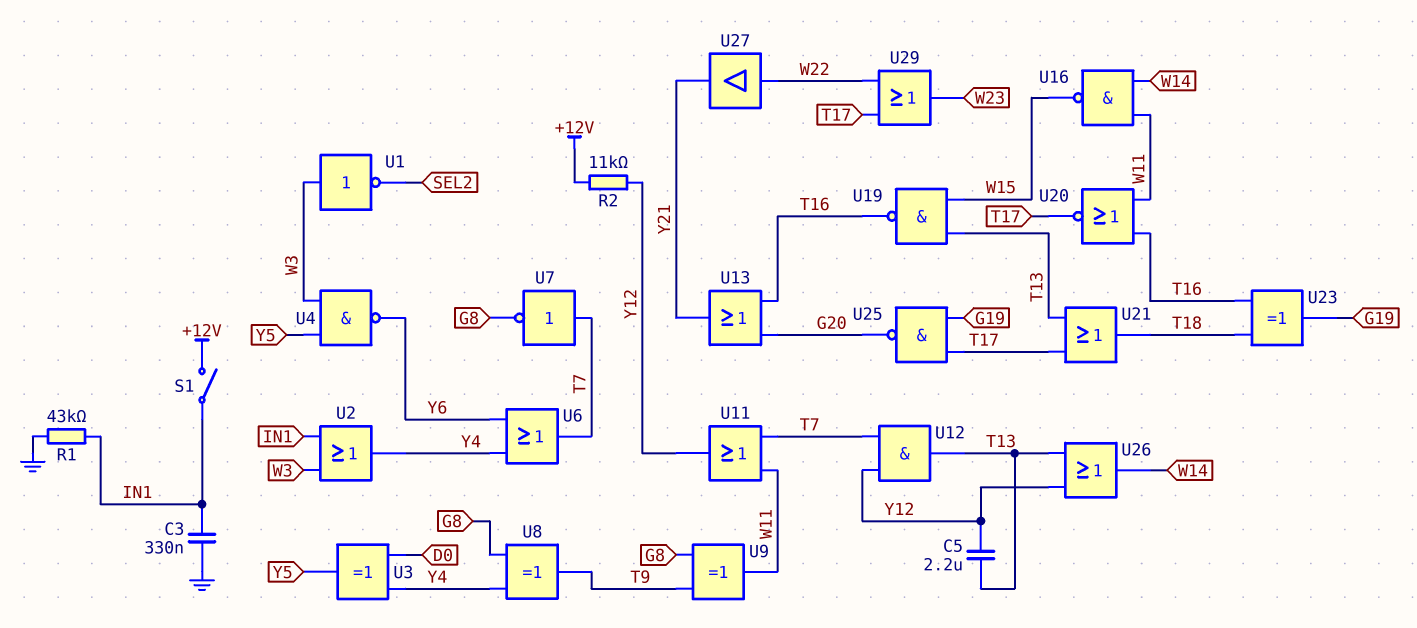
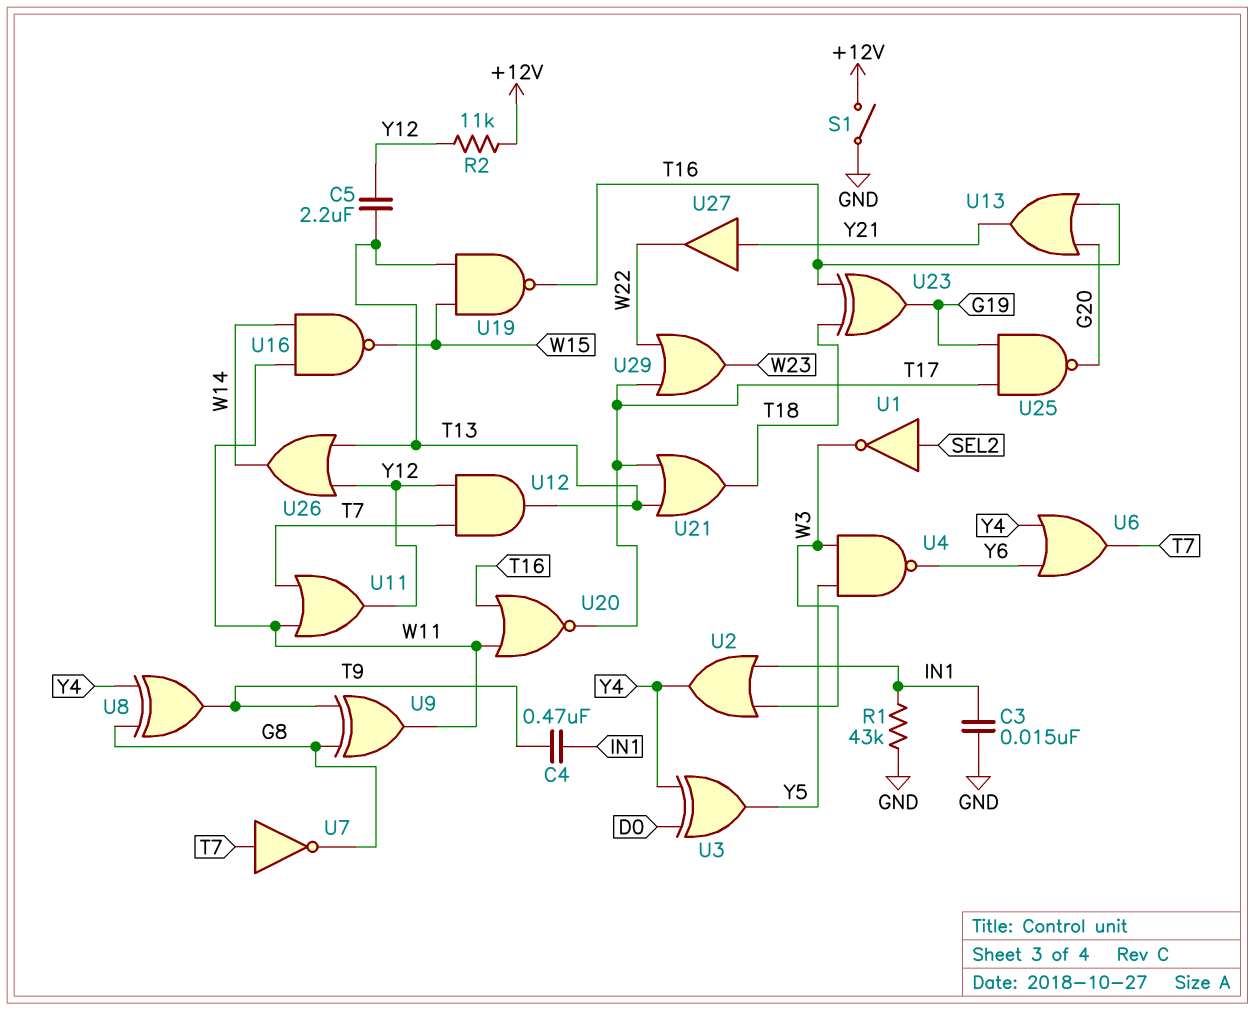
C3: 330nF (GND, IN1) -> 15nF (GND, IN1)
C4: none -> 470nF (IN1, T9)
S1: switch (+12V, IN1) -> switch (+12V, GND)
U1: NOT (in W3, out SEL2) -> NOT (in SEL2, out W3)
U27: buffer (in W22, out Y21) -> buffer (in Y21, out W22)

